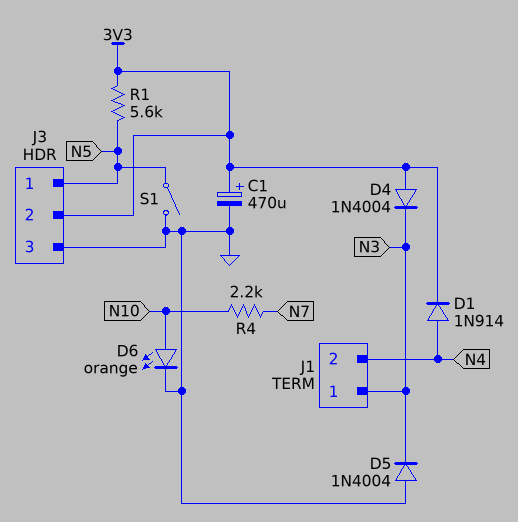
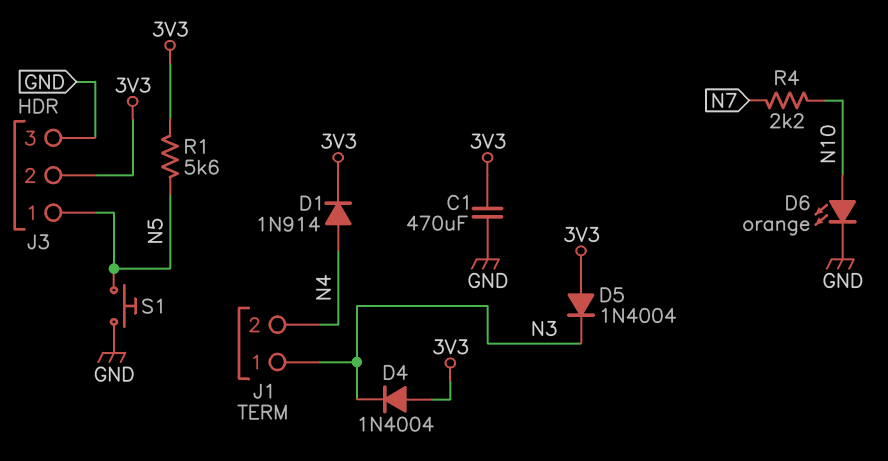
C1: 470uF (plus 3V3, minus GND) -> 470uF (3V3, GND)
D5: diode 1N4004 (A GND, K N3) -> diode 1N4004 (A 3V3, K N3)
S1: switch (GND, N5) -> button (GND, N5)

